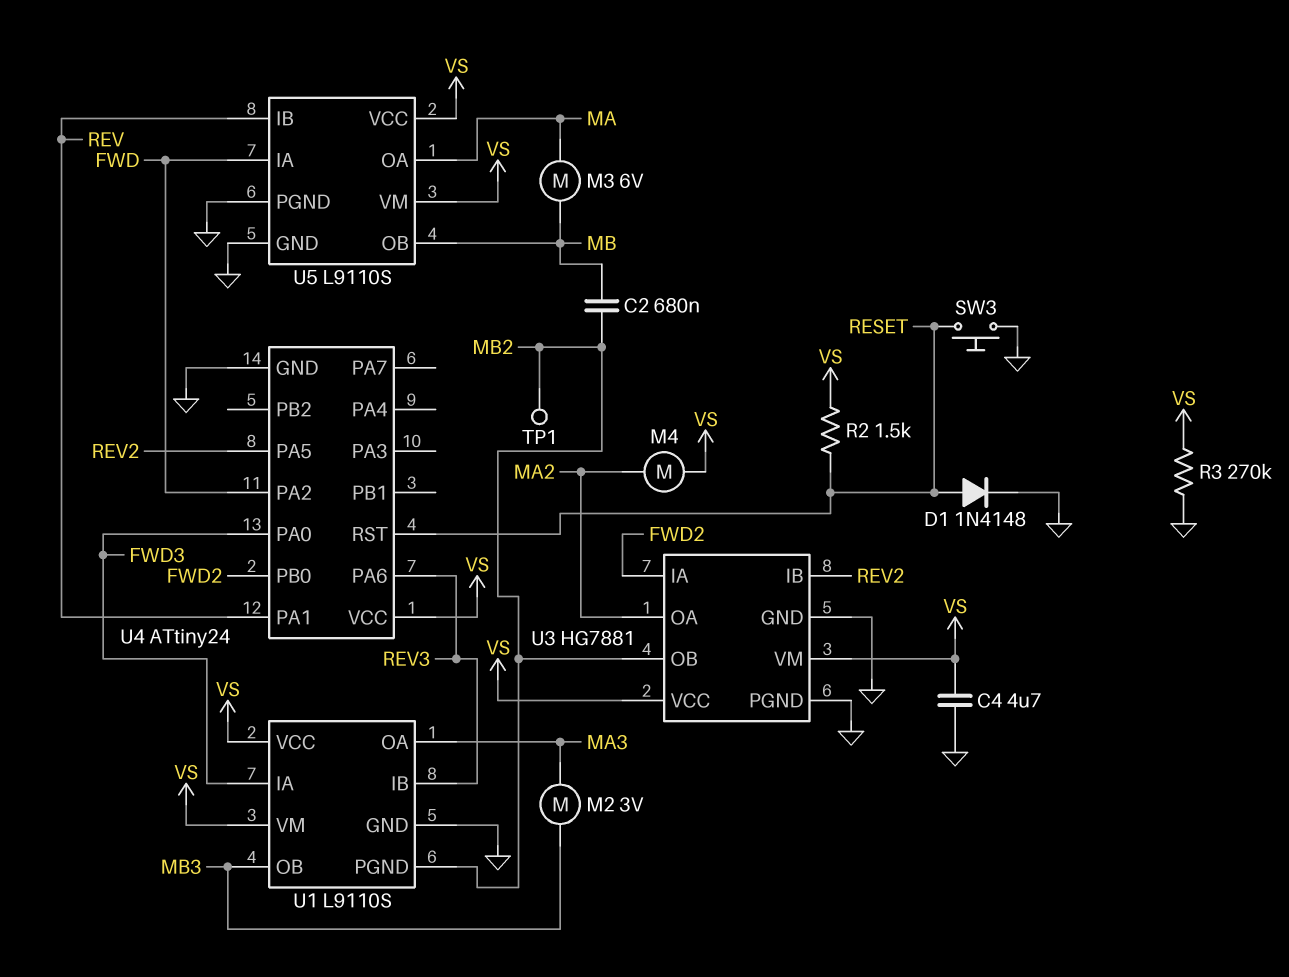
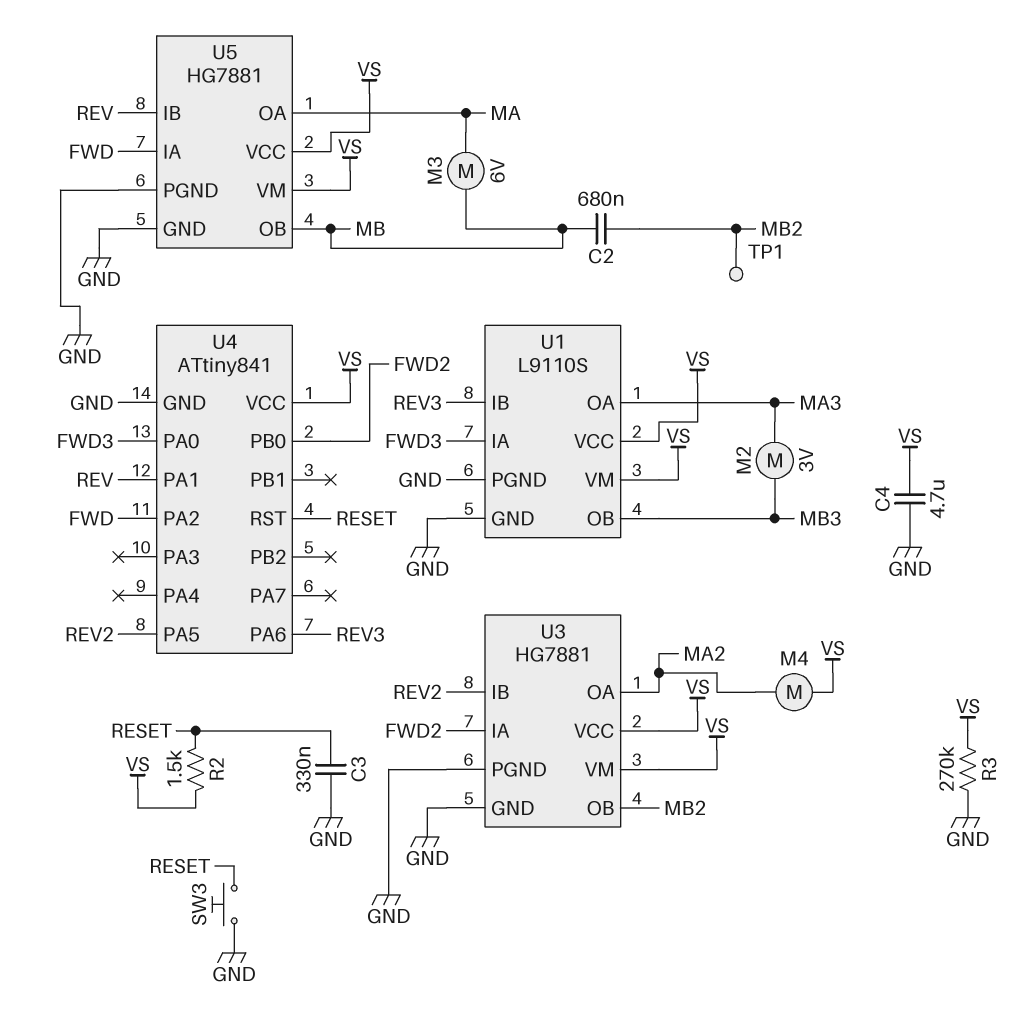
C3: none -> 330nF (GND, RESET)
D1: diode 1N4148 (A RESET, K GND) -> none
U1 pin PGND: MB2 -> GND
U4: ATtiny24 -> ATtiny841
U5: L9110S -> HG7881

